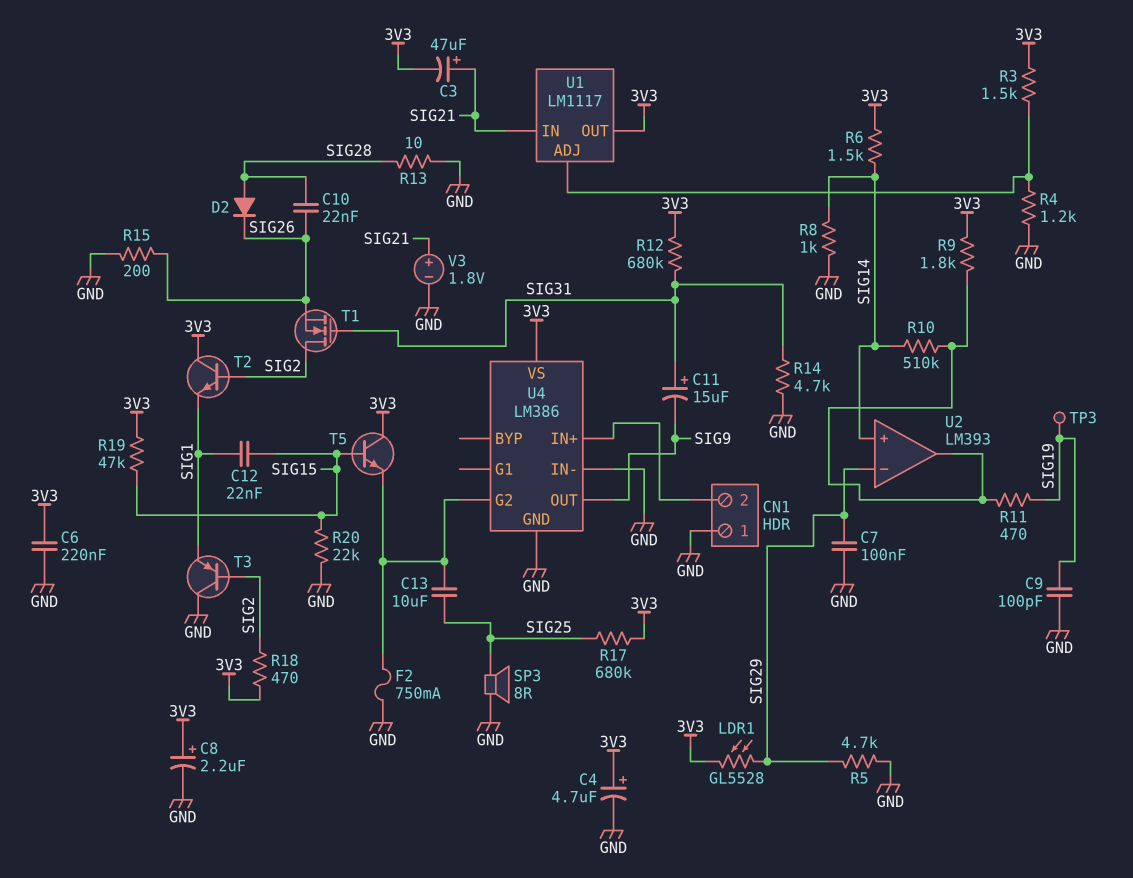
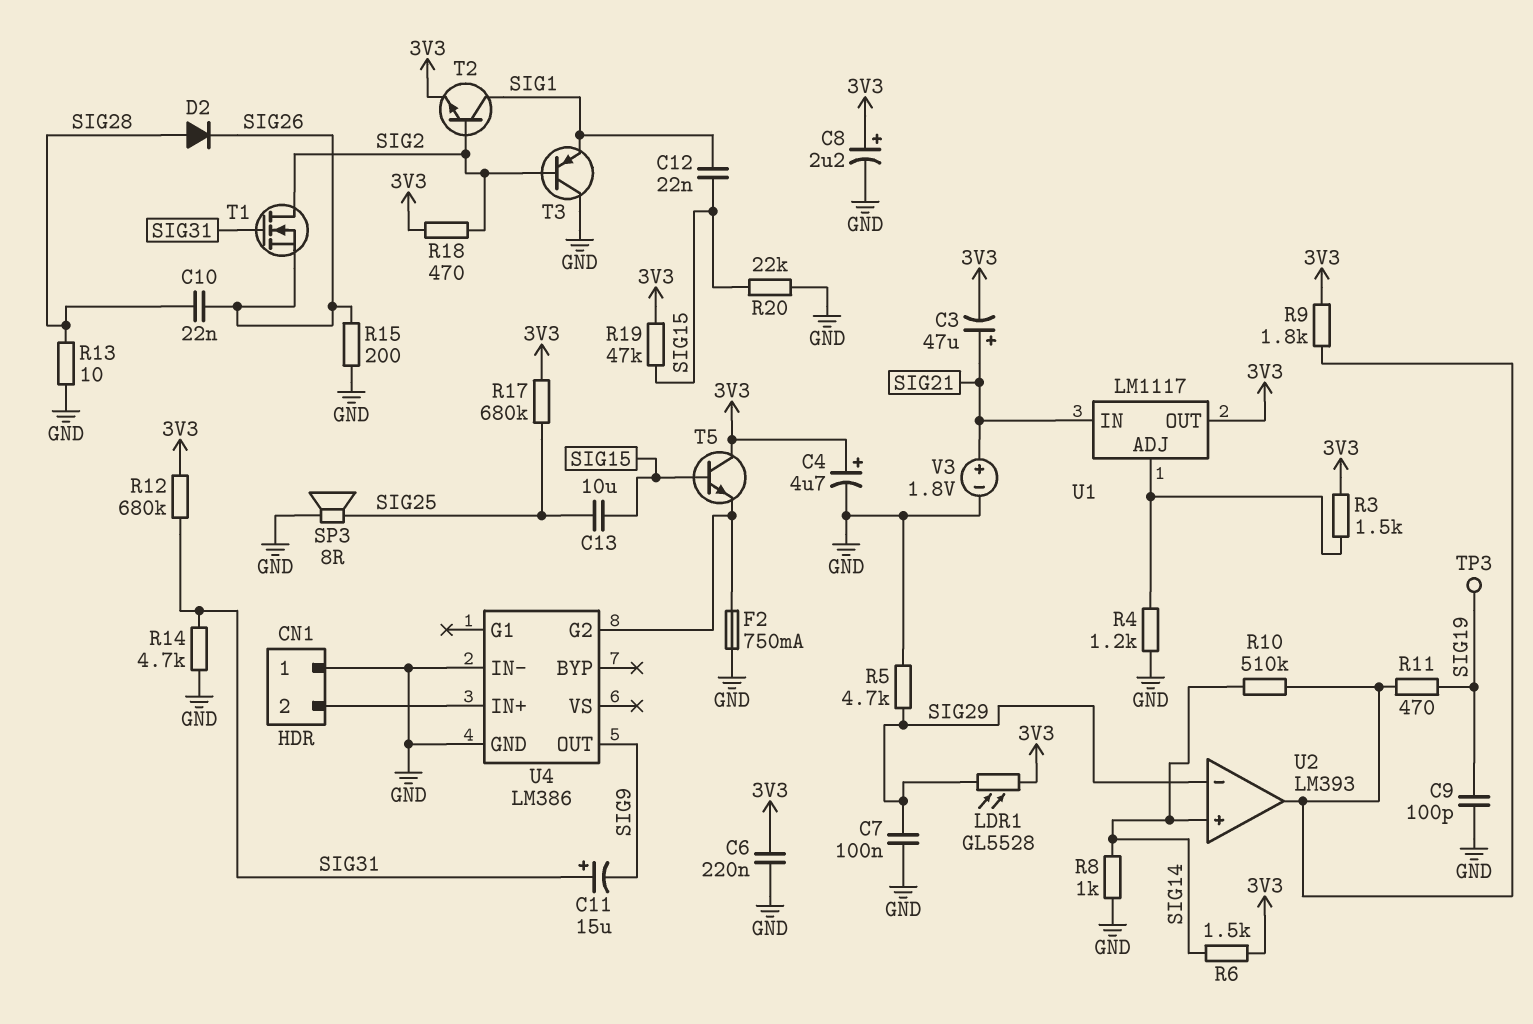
C13: 10uF (SIG25, U4/G2) -> 10uF (SIG15, SIG25)
T2: NPN (B SIG2, C 3V3, E SIG1) -> NPN (B SIG2, C SIG1, E 3V3)
U4 pin VS: 3V3 -> none

